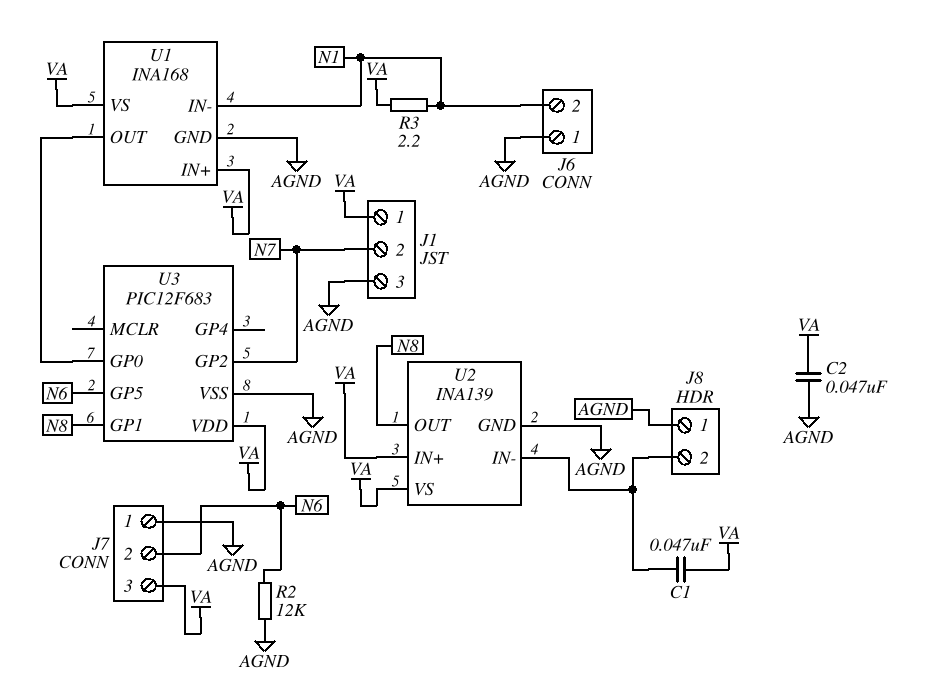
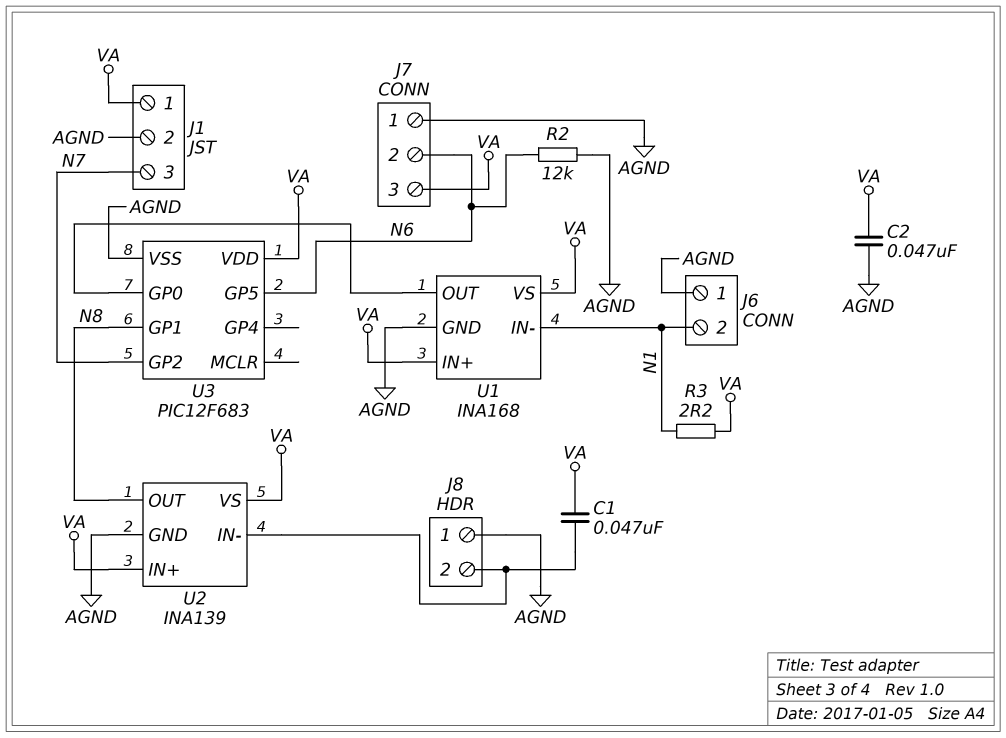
J1 pin 2: N7 -> AGND
J1 pin 3: AGND -> N7

